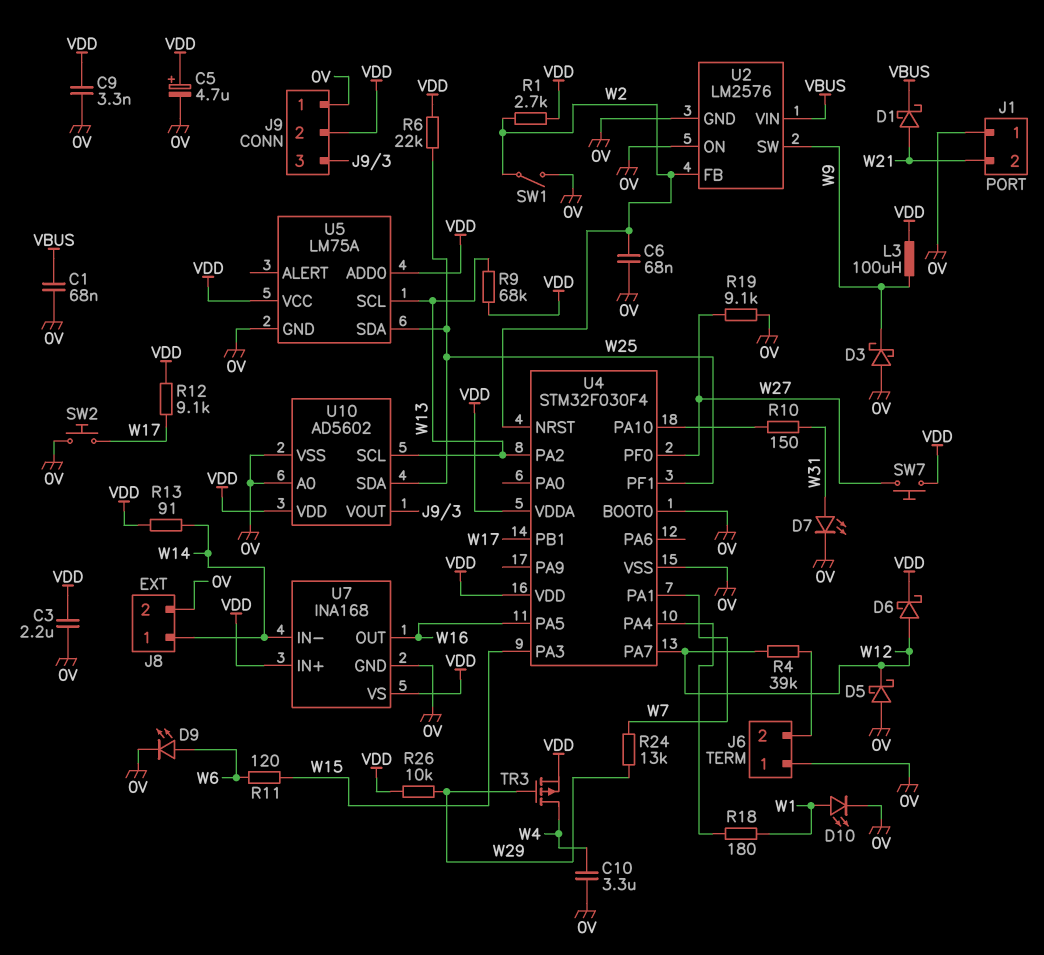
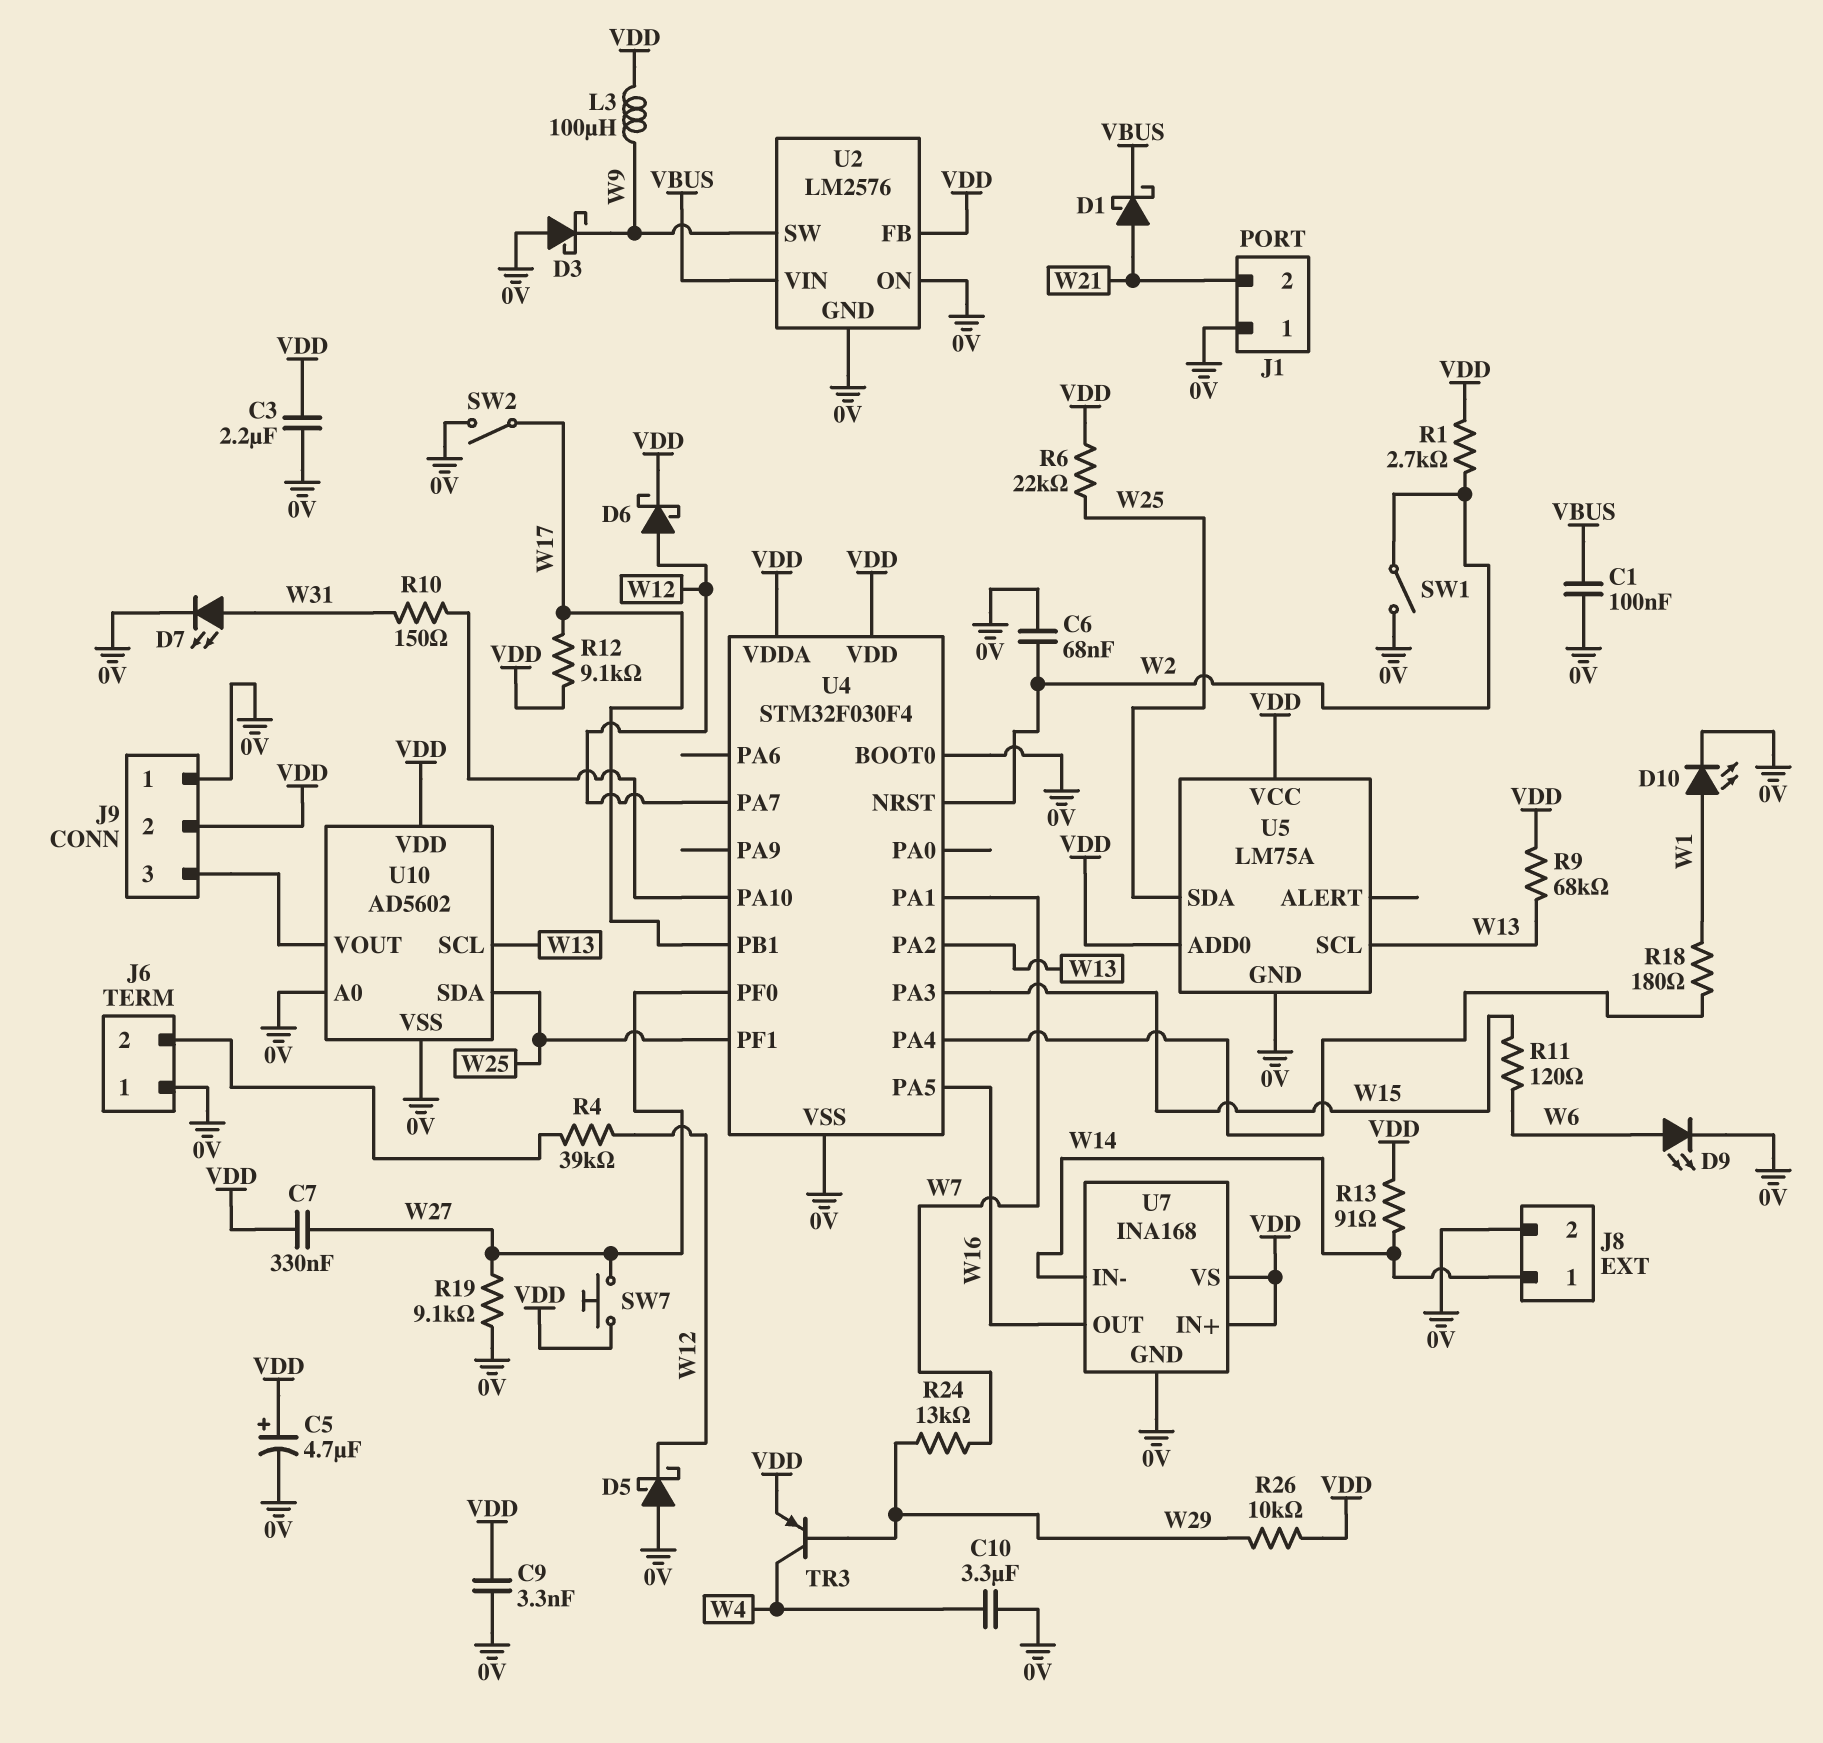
C1: 68nF (0V, VBUS) -> 100nF (0V, VBUS)
C7: none -> 330nF (VDD, W27)
SW2: button (0V, W17) -> switch (0V, W17)
TR3: PMOS (G W29, D W4, S VDD) -> PNP (B W29, C W4, E VDD)
U2 pin FB: W2 -> VDD

